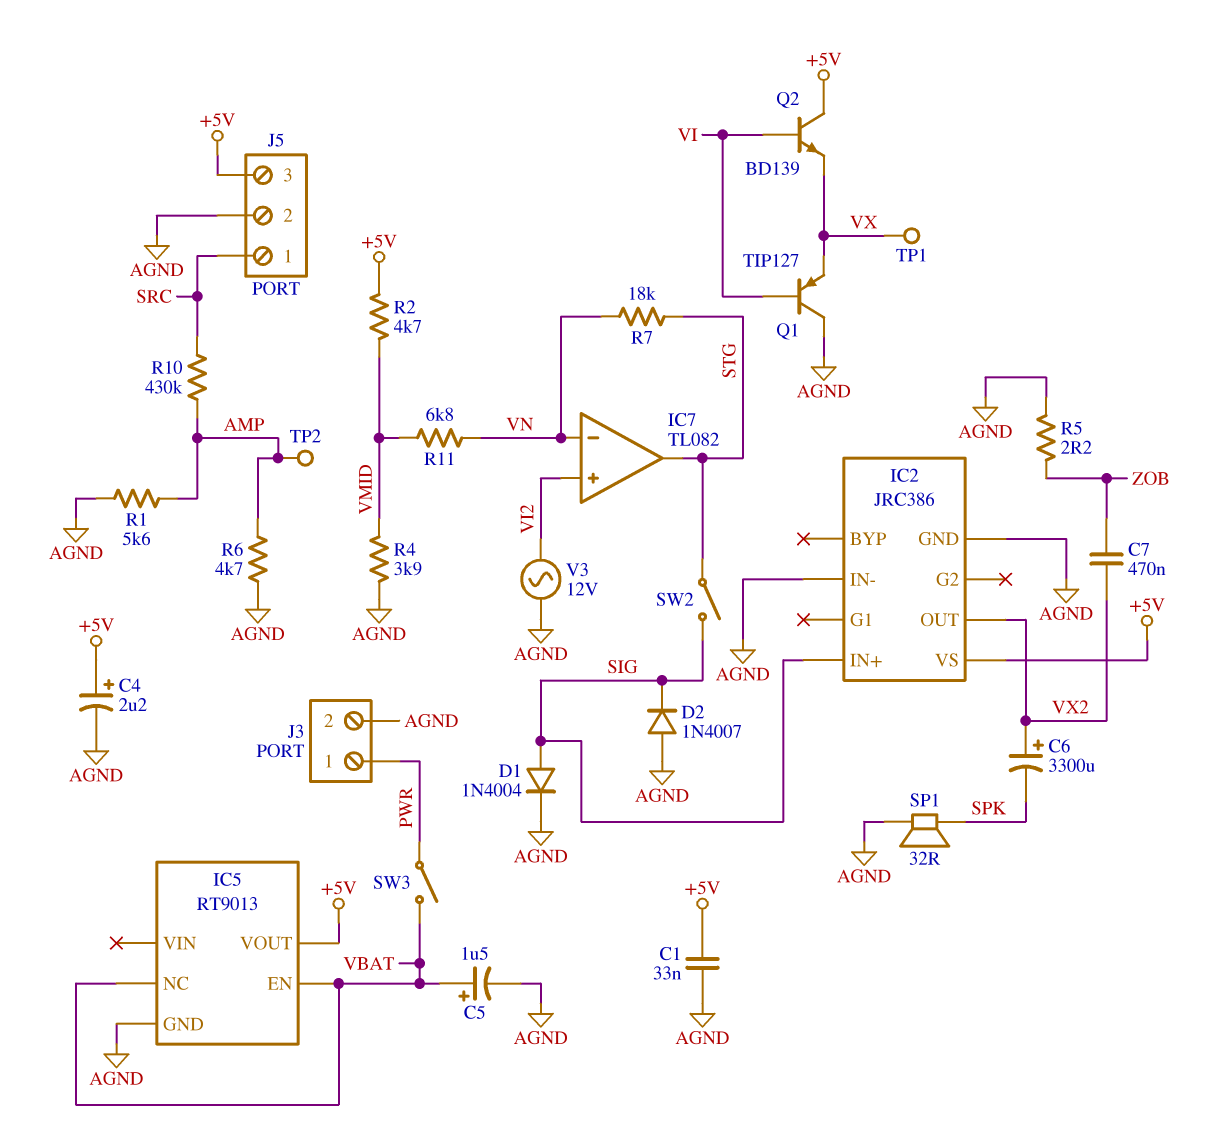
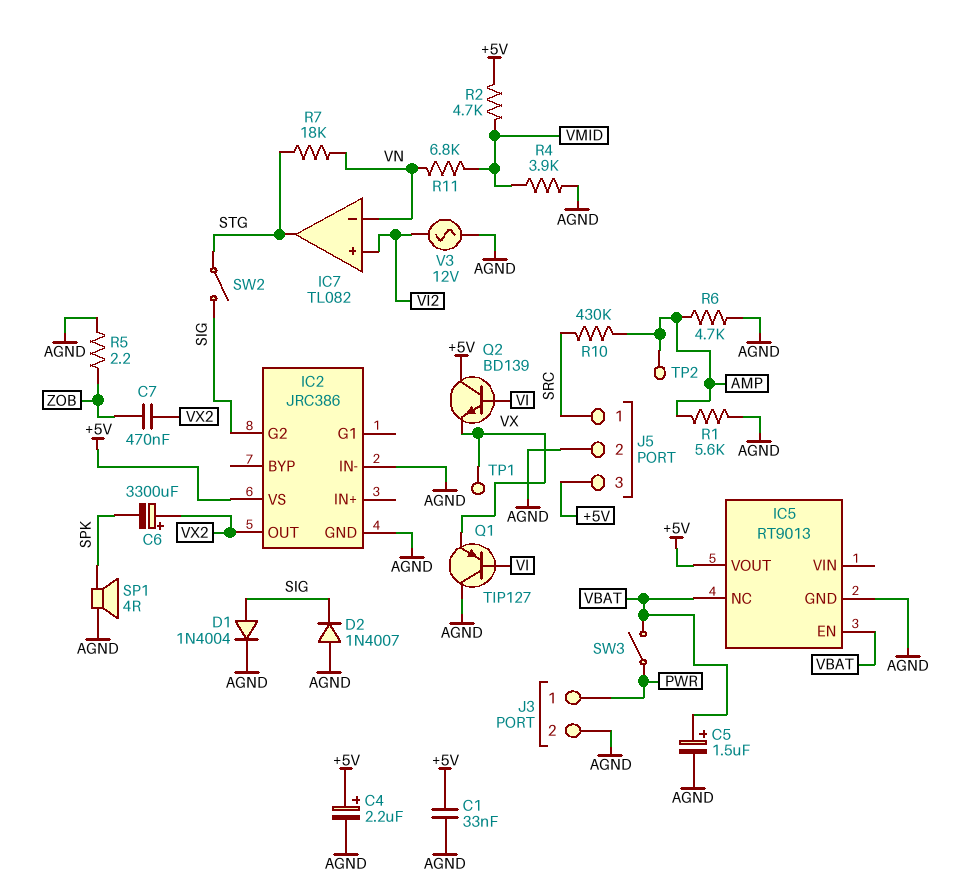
IC2 pin G2: none -> SIG
IC2 pin IN+: SIG -> none
SP1: speaker 32R (AGND, SPK) -> speaker 4R (AGND, SPK)

